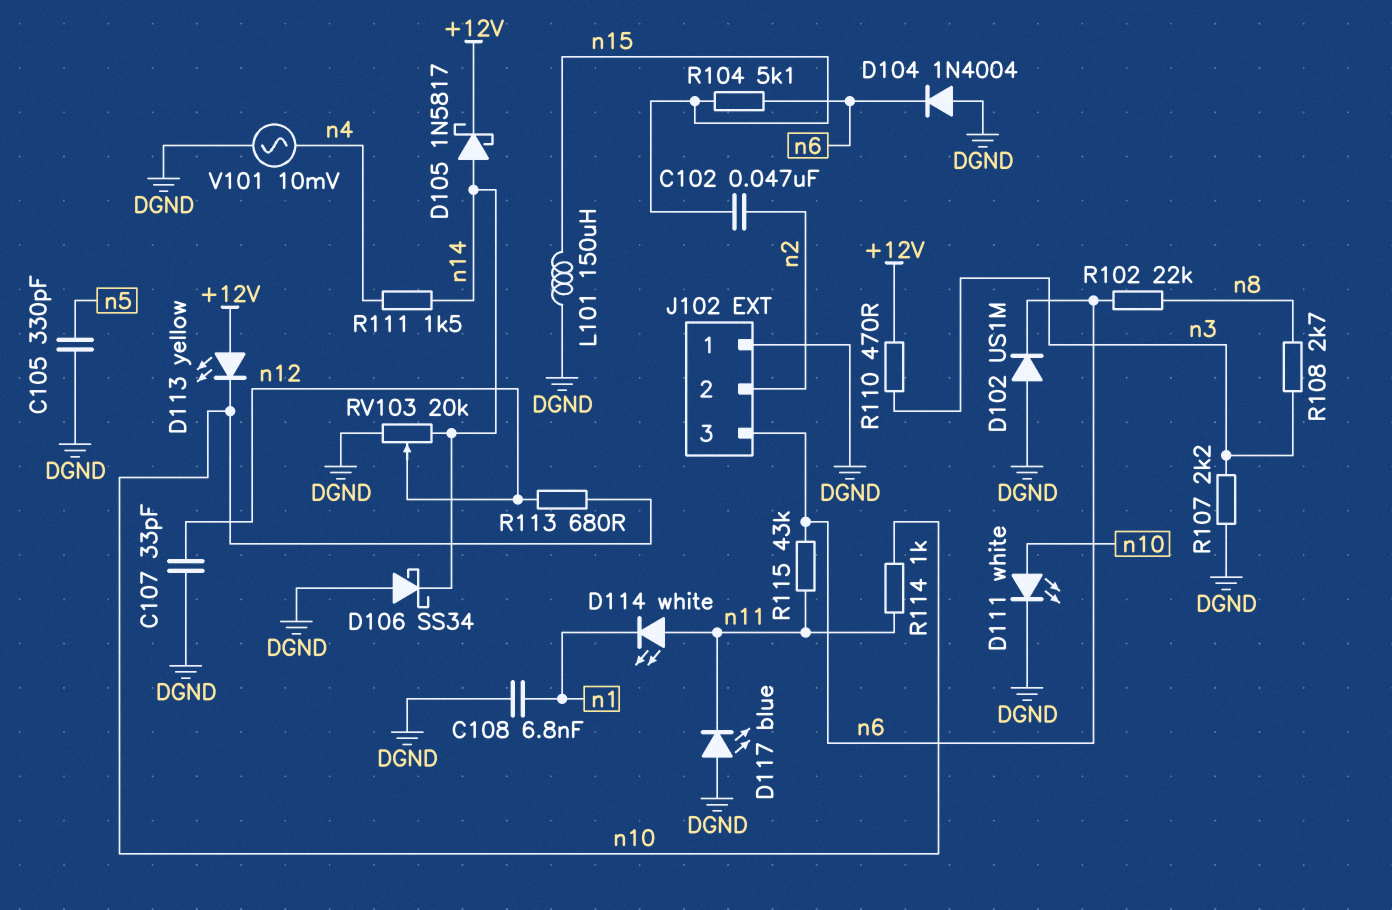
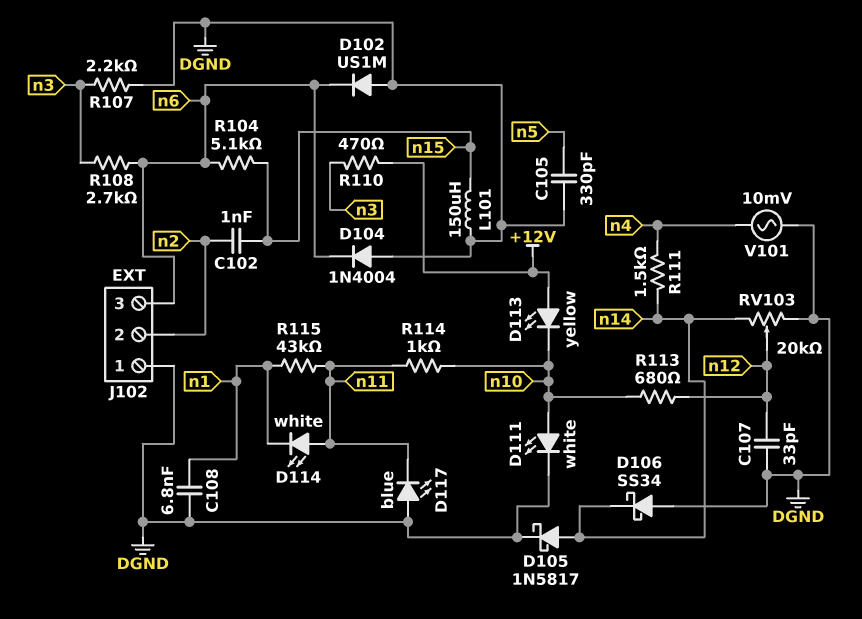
C102: 47nF (n2, n15) -> 1nF (n2, n15)
D105: schottky 1N5817 (A n14, K +12V) -> schottky 1N5817 (A n14, K DGND)
R102: 22k (n6, n8) -> none
R108: 2.7k (n3, n8) -> 2.7k (n3, n6)
R115: 43k (n6, n11) -> 43k (n1, n11)

